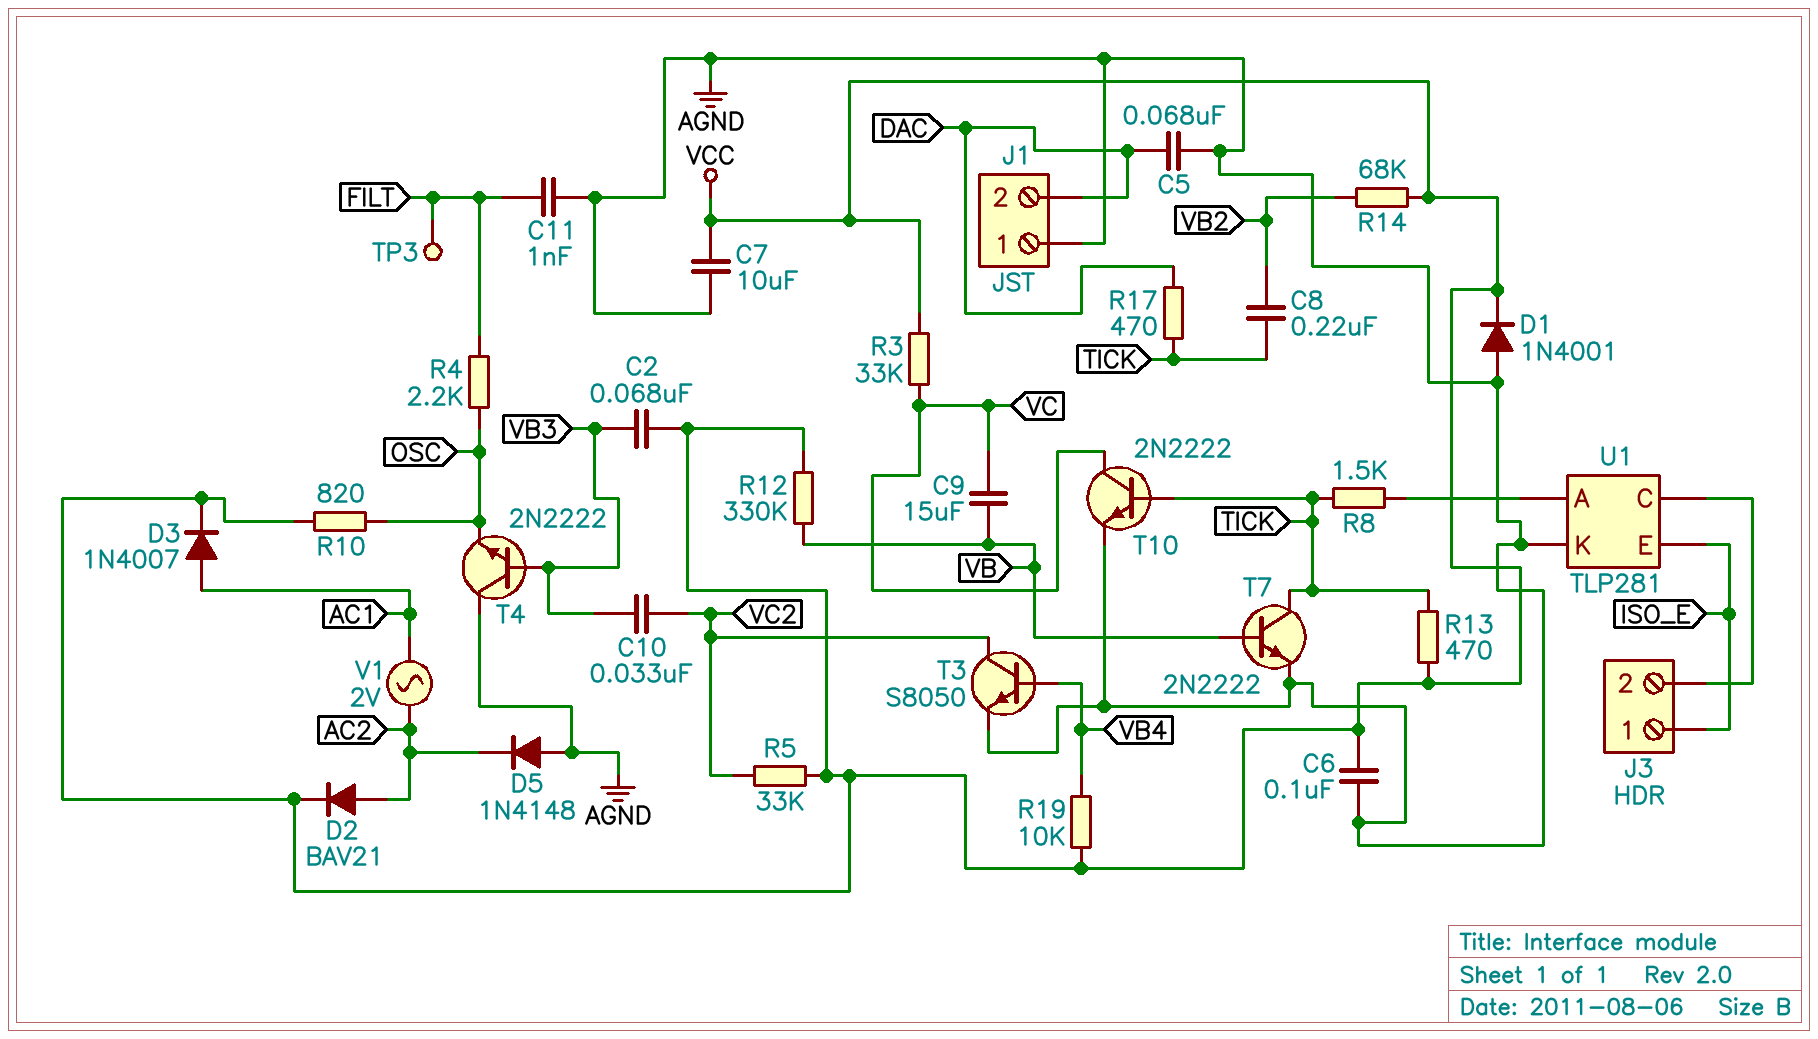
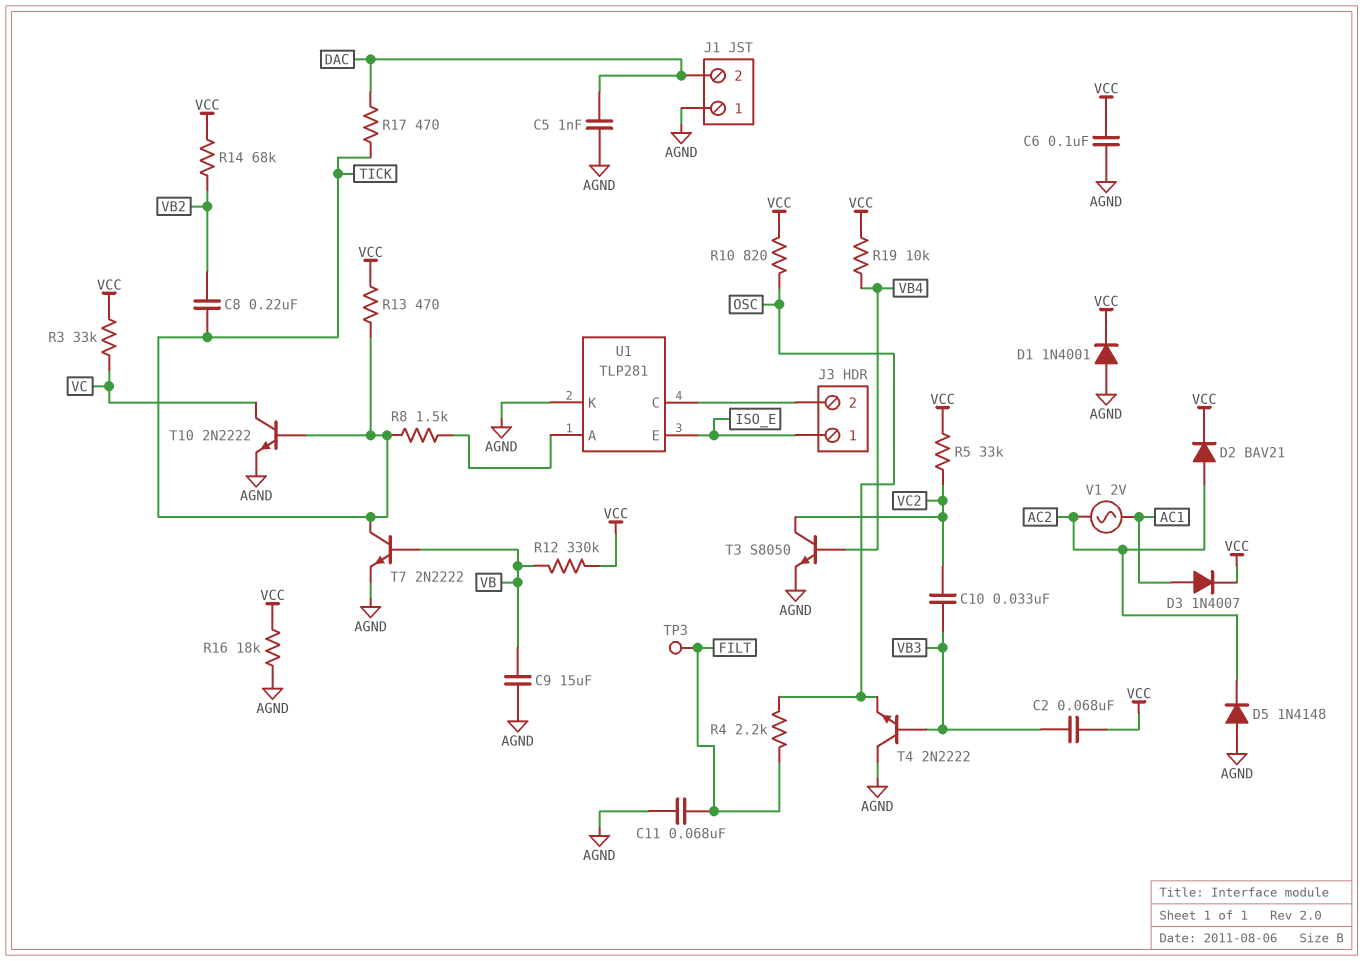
C5: 68nF (AGND, DAC) -> 1nF (AGND, DAC)
C7: 10uF (AGND, VCC) -> none
C9: 15uF (VB, VC) -> 15uF (AGND, VB)
C11: 1nF (AGND, FILT) -> 68nF (AGND, FILT)
R16: none -> 18k (AGND, VCC)

